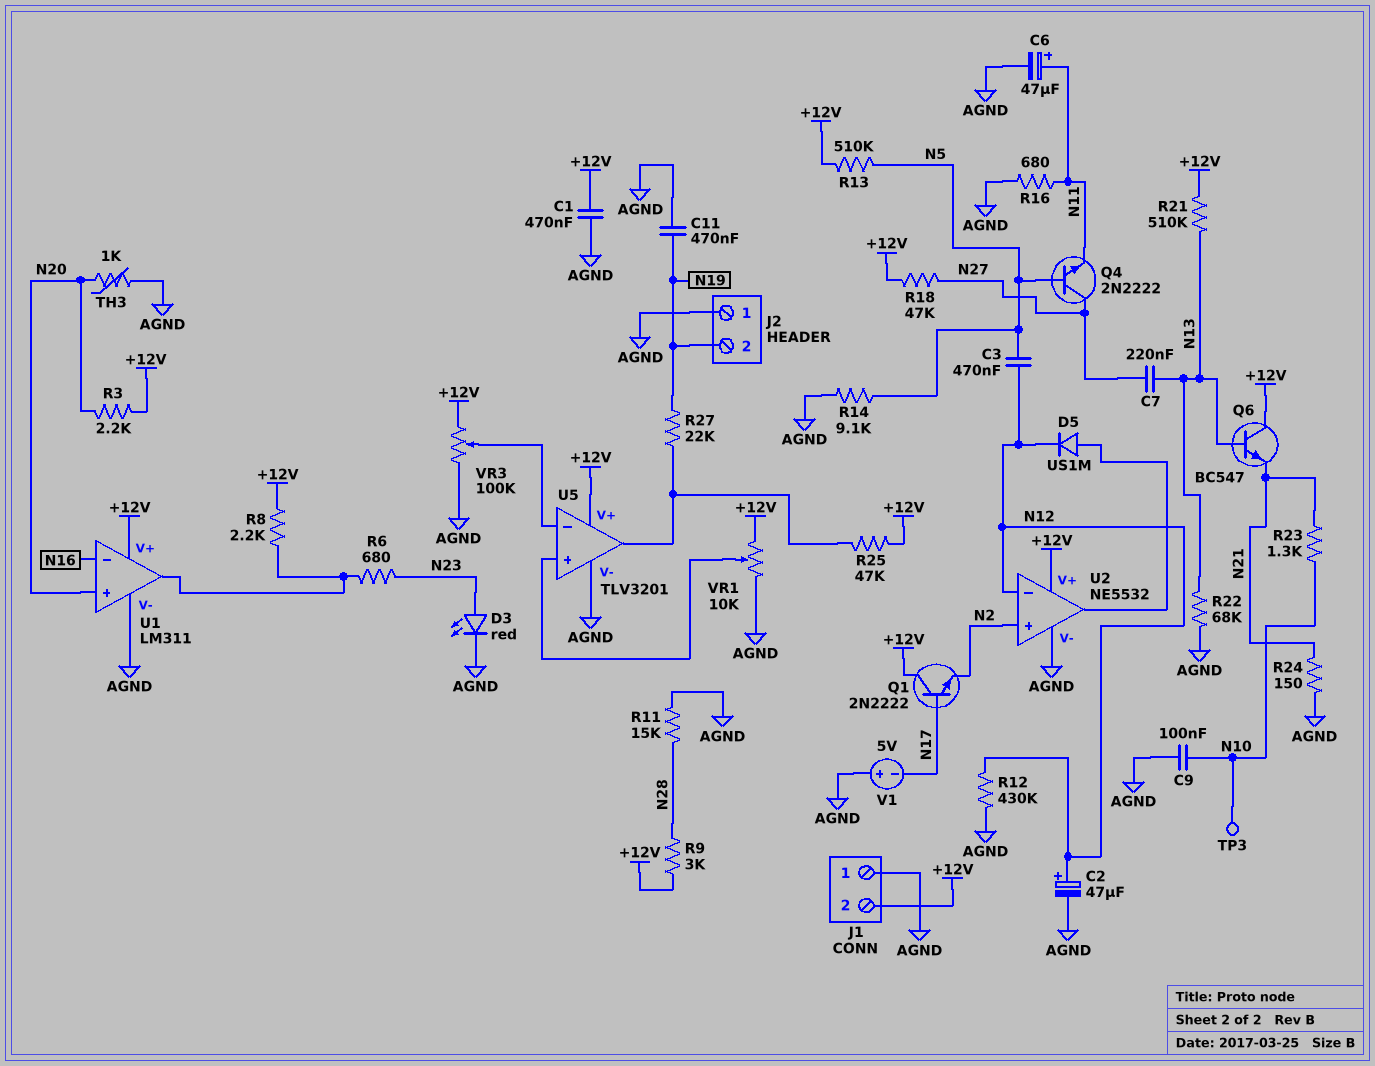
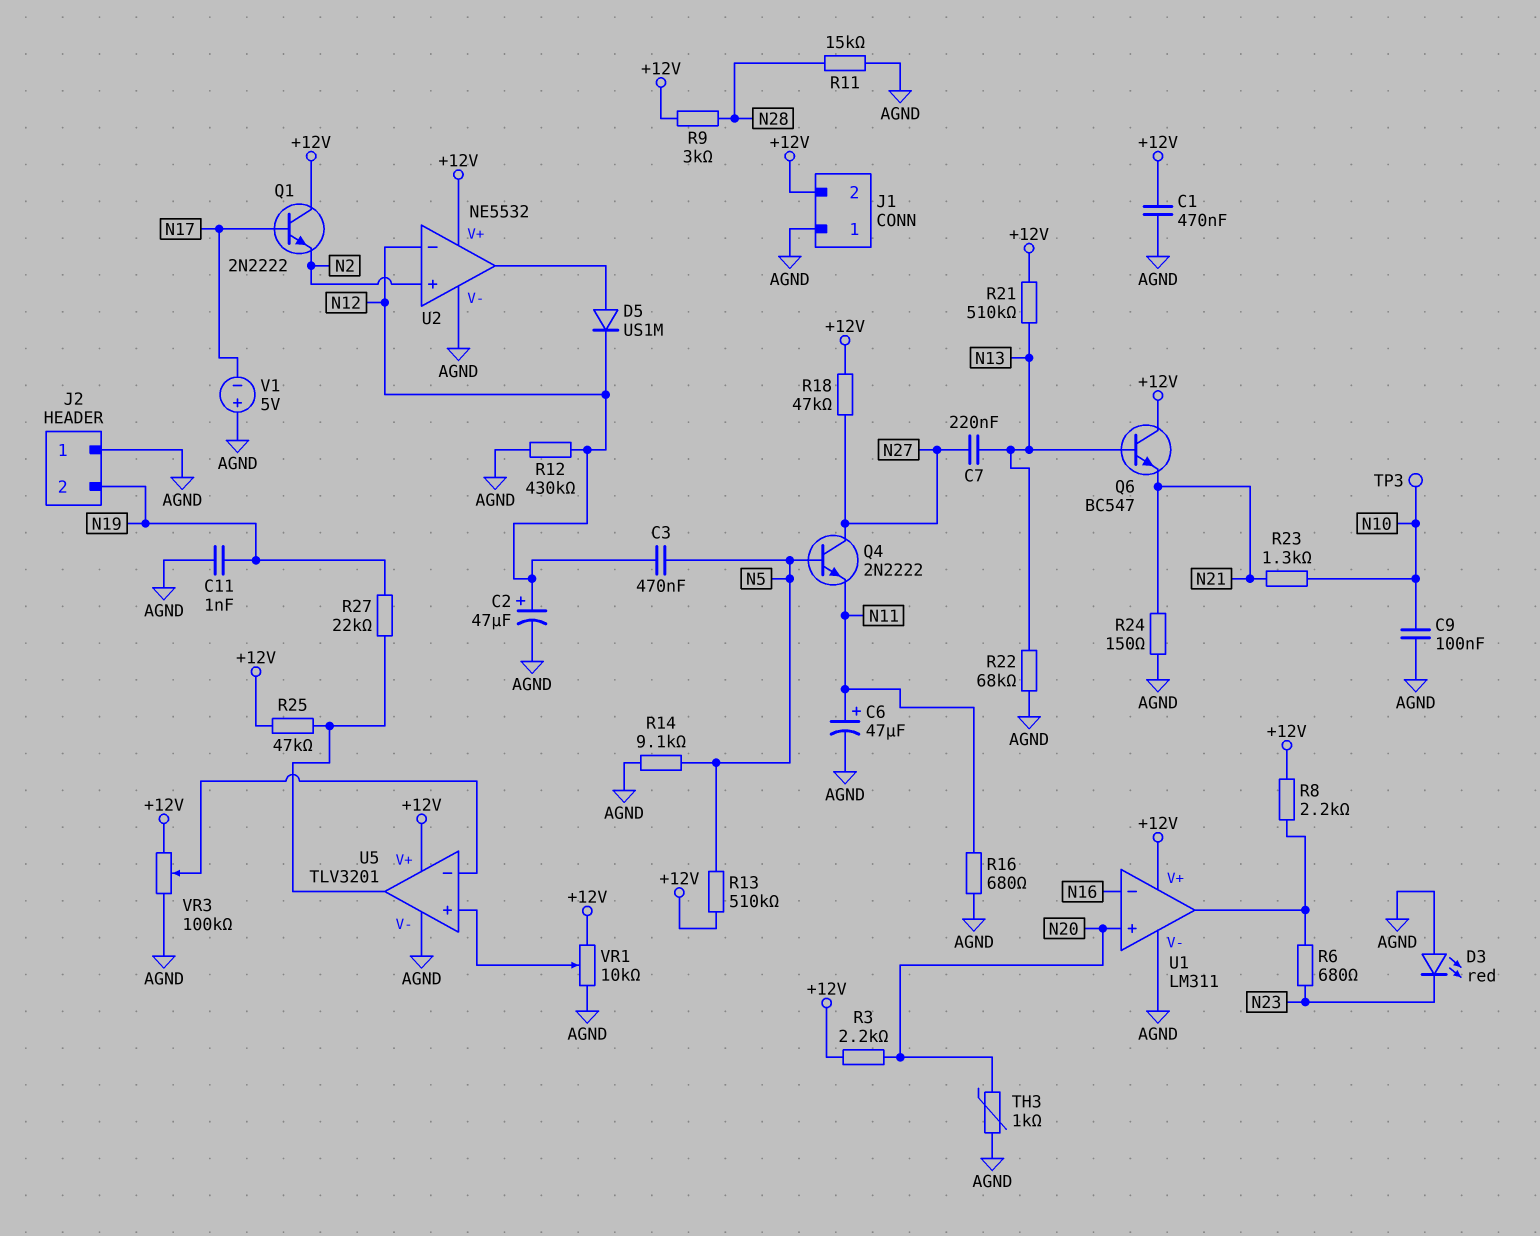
C11: 470nF (AGND, N19) -> 1nF (AGND, N19)
D3: LED red (A N23, K AGND) -> LED red (A AGND, K N23)

